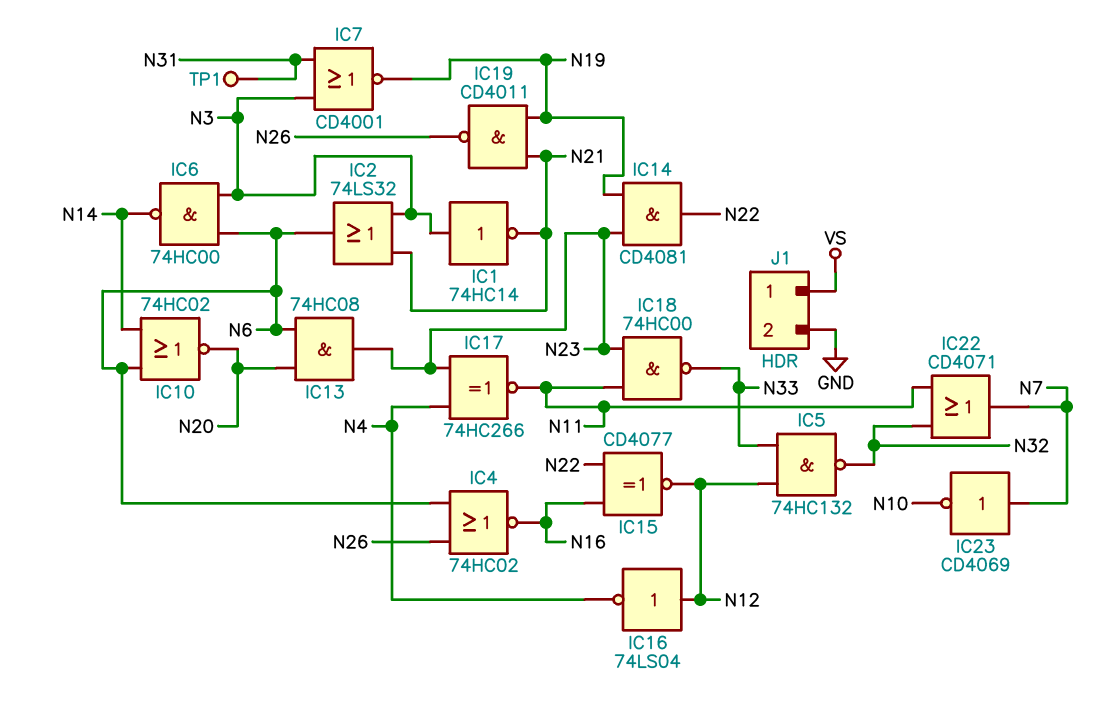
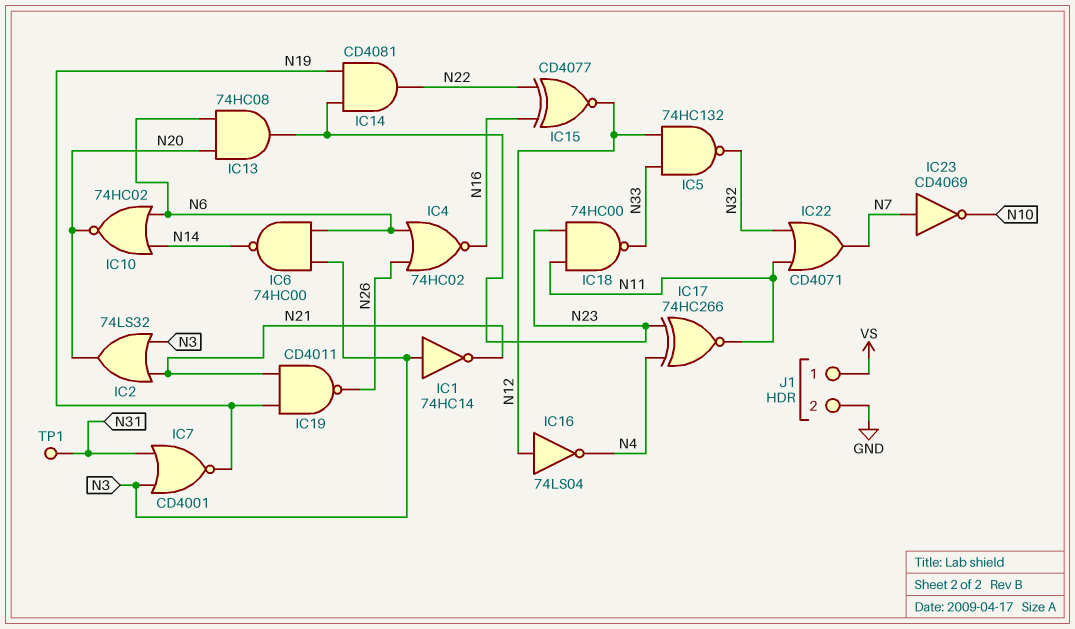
IC2: OR 74LS32 (in N3, in N21, out N6) -> OR 74LS32 (in N3, in N21, out N20)

